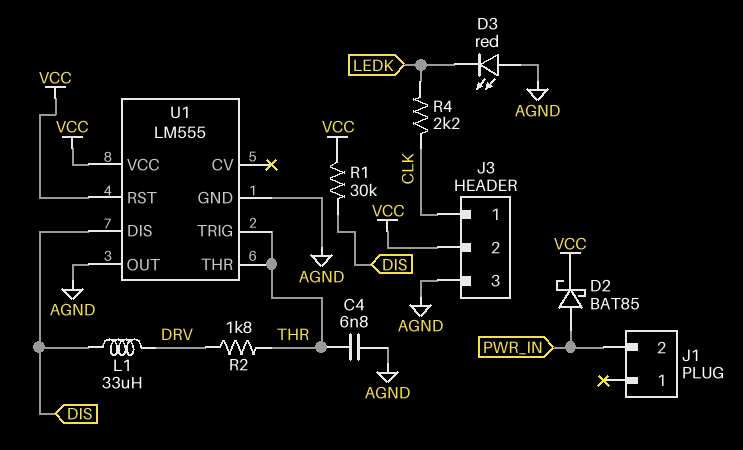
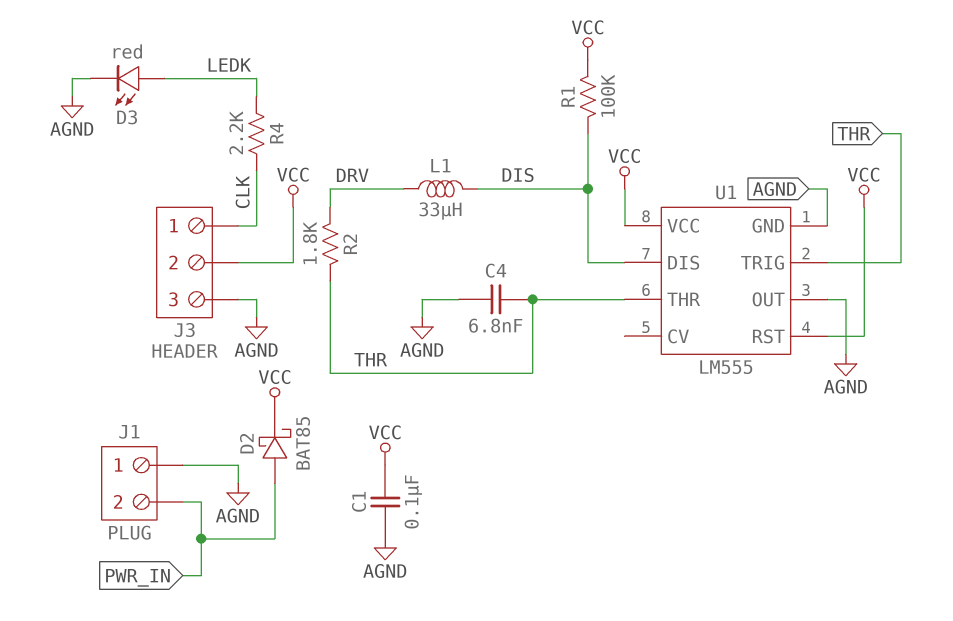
C1: none -> 100nF (AGND, VCC)
D3: LED red (A AGND, K LEDK) -> LED red (A LEDK, K AGND)
J1 pin 1: none -> AGND
R1: 30k (DIS, VCC) -> 100k (DIS, VCC)

